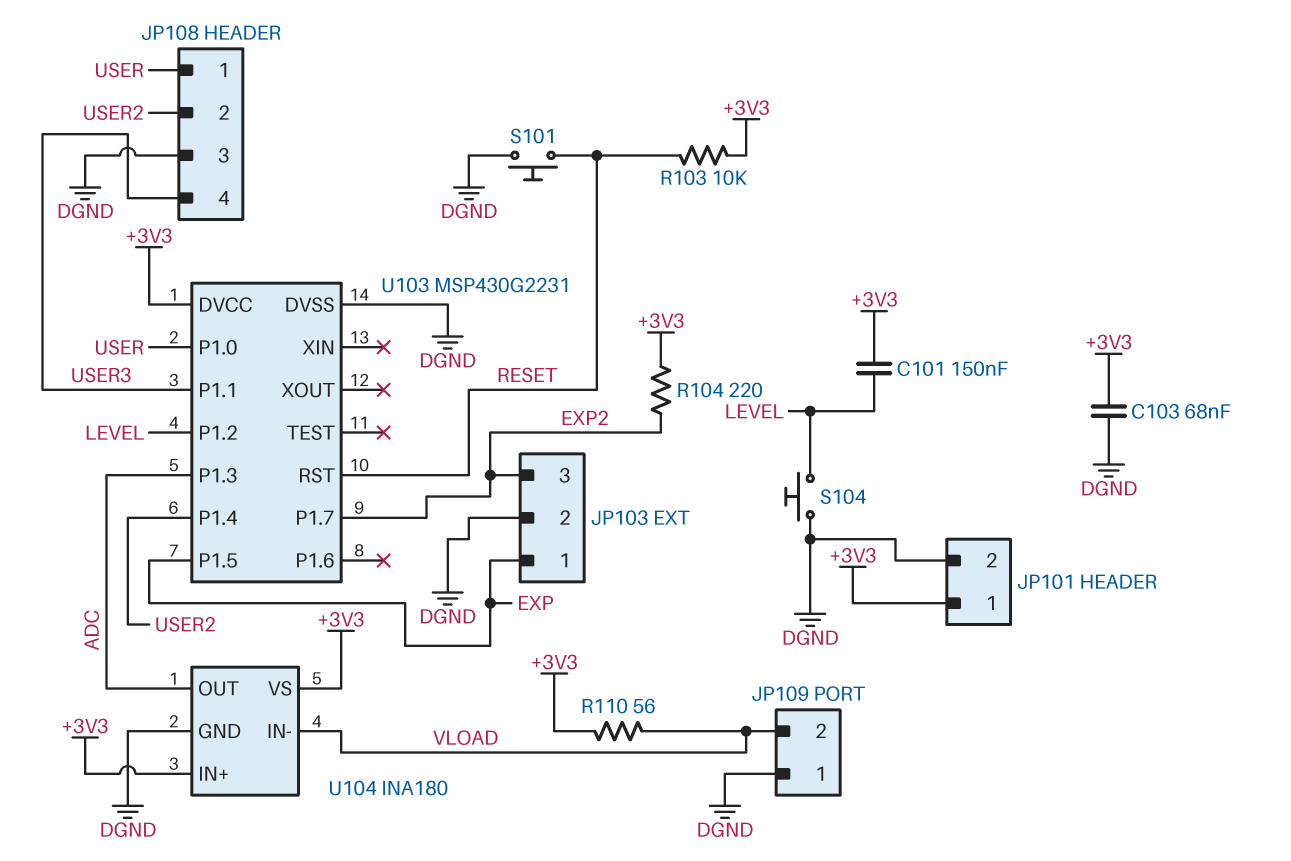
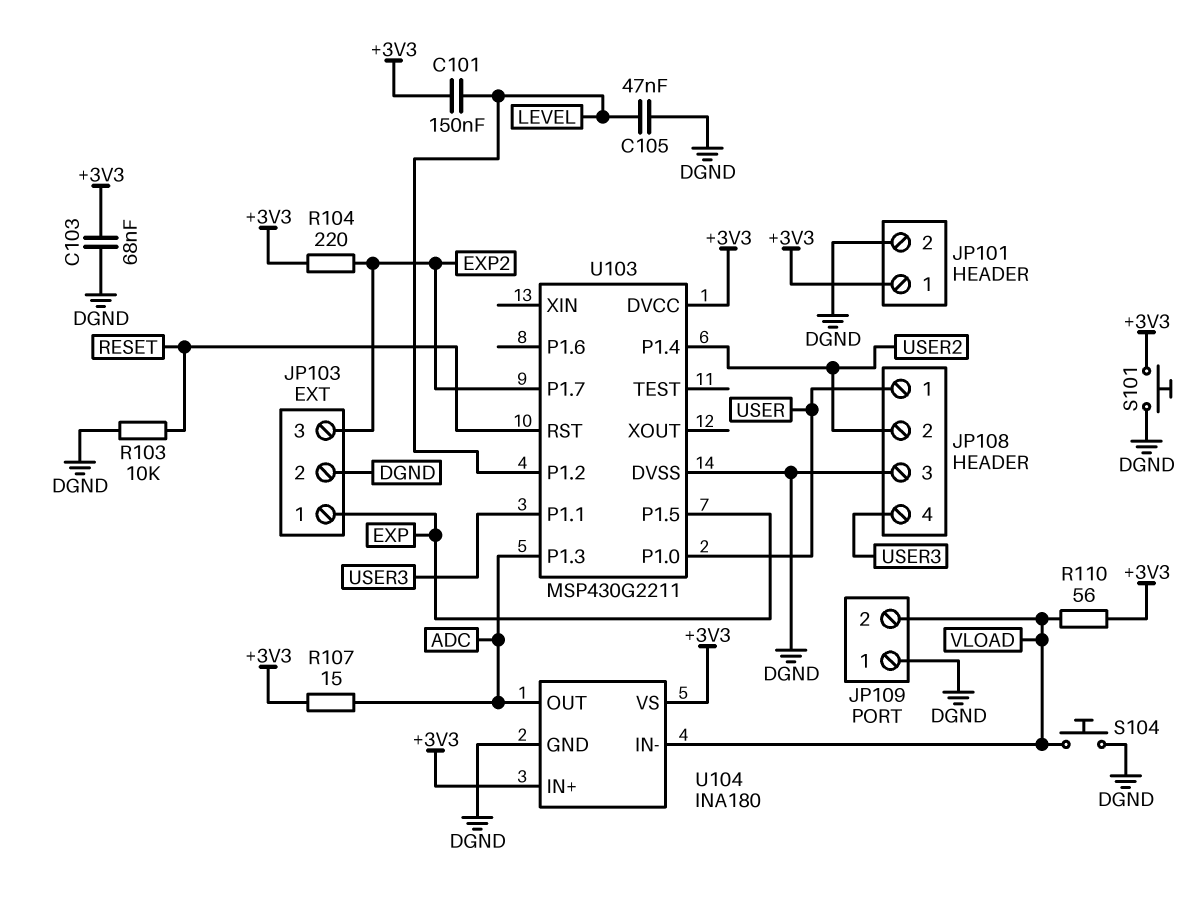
C105: none -> 47nF (DGND, LEVEL)
R103: 10k (+3V3, RESET) -> 10k (DGND, RESET)
R107: none -> 15 (+3V3, ADC)
S101: button (DGND, RESET) -> button (+3V3, DGND)
S104: button (DGND, LEVEL) -> button (DGND, VLOAD)
U103: MSP430G2231 -> MSP430G2211

